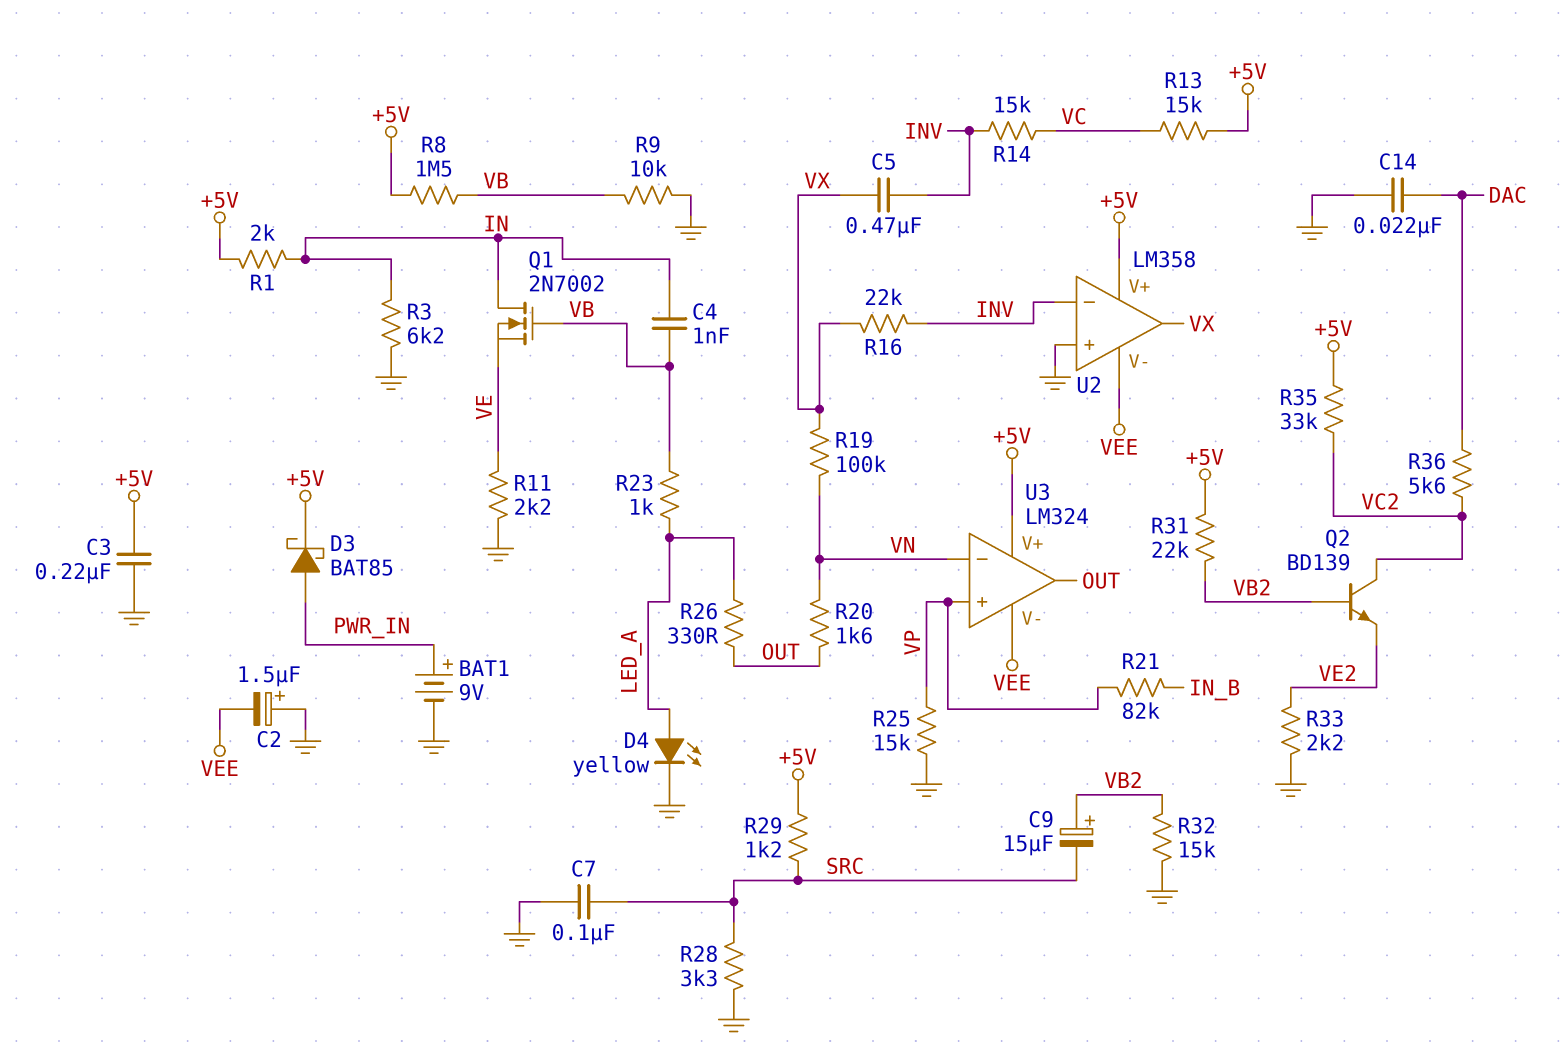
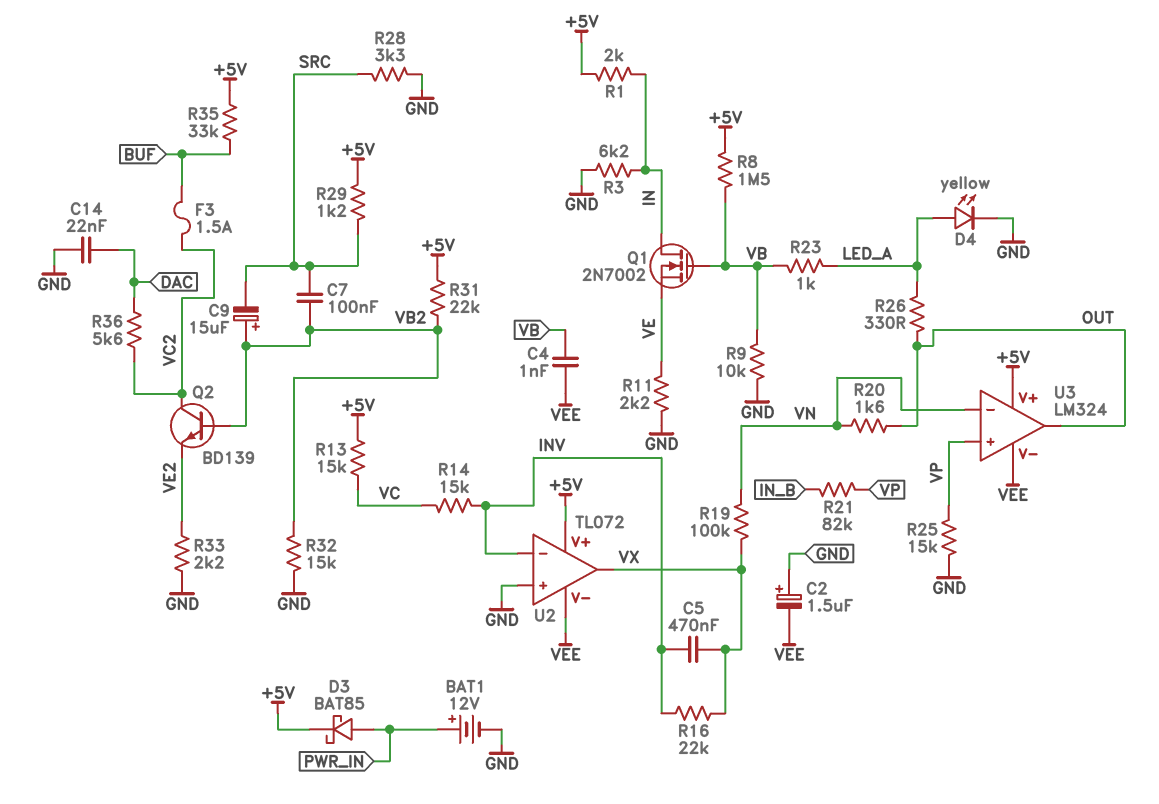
BAT1: 9V (plus PWR_IN, minus GND) -> 12V (plus PWR_IN, minus GND)
C3: 220nF (+5V, GND) -> none
C4: 1nF (IN, VB) -> 1nF (VB, VEE)
C7: 100nF (GND, SRC) -> 100nF (SRC, VB2)
F3: none -> 1.5A (BUF, VC2)
R35: 33k (+5V, VC2) -> 33k (+5V, BUF)
U2: LM358 -> TL072

